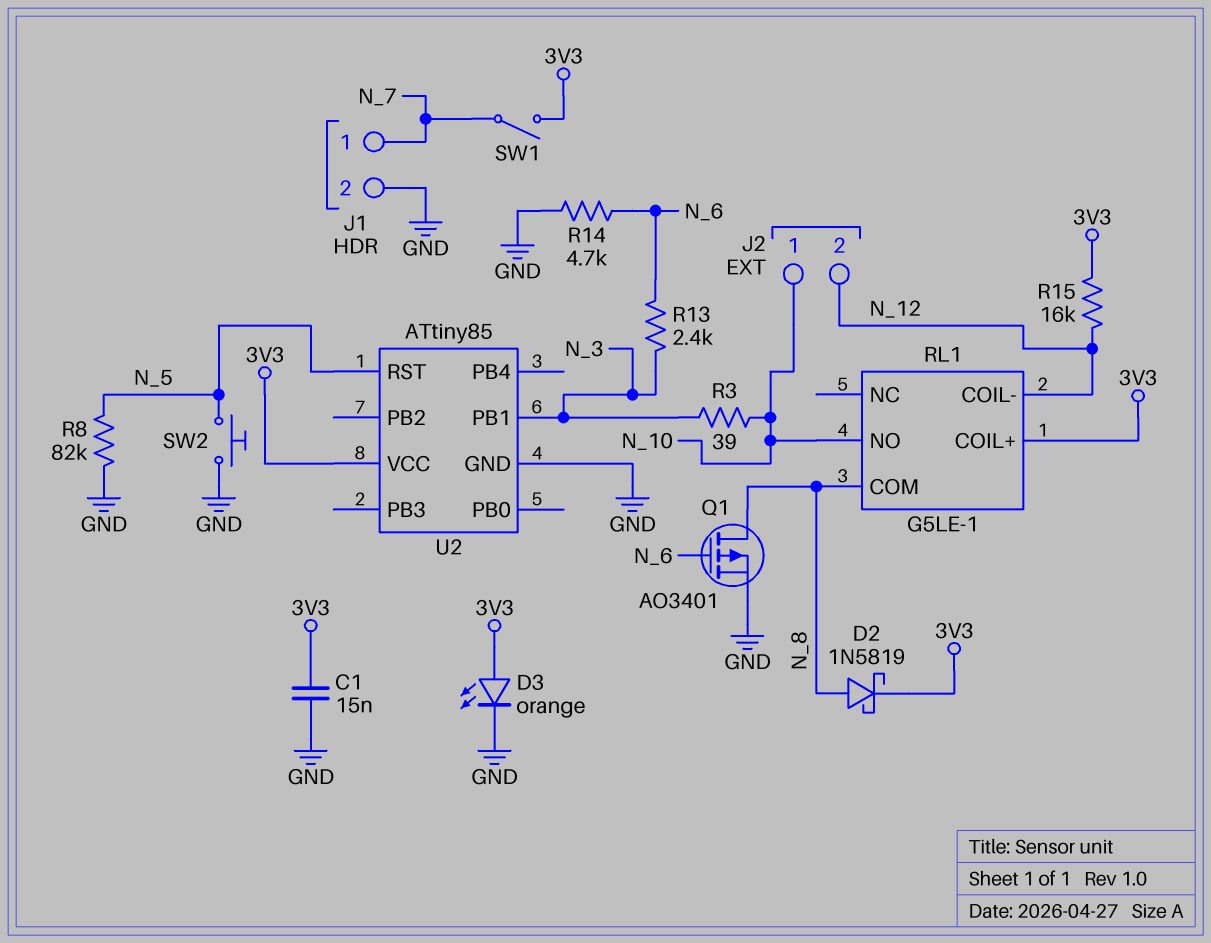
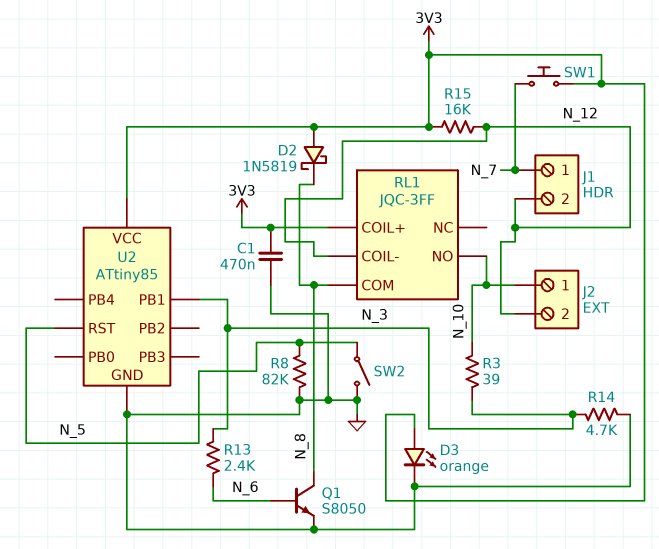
C1: 15nF (3V3, GND) -> 470nF (3V3, GND)
D2: schottky 1N5819 (A N_8, K 3V3) -> schottky 1N5819 (A 3V3, K N_8)
J1 pin 2: GND -> N_12
Q1: PMOS AO3401 (G N_6, D N_8, S GND) -> NPN S8050 (B N_6, C N_8, E GND)
R14: 4.7k (GND, N_6) -> 4.7k (GND, N_3)
RL1: G5LE-1 -> JQC-3FF
SW1: switch (3V3, N_7) -> button (3V3, N_7)
SW2: button (GND, N_5) -> switch (GND, N_5)

